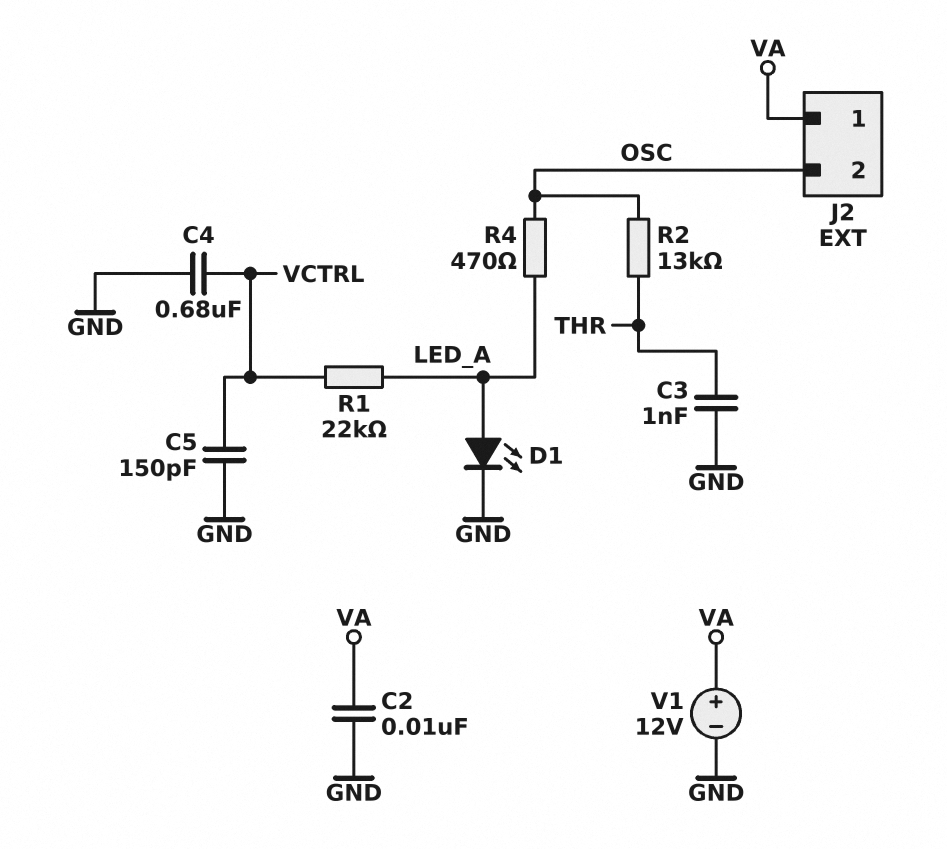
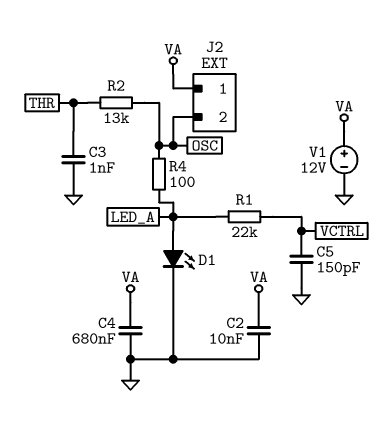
C4: 680nF (GND, VCTRL) -> 680nF (GND, VA)
R4: 470 (LED_A, OSC) -> 100 (LED_A, OSC)

